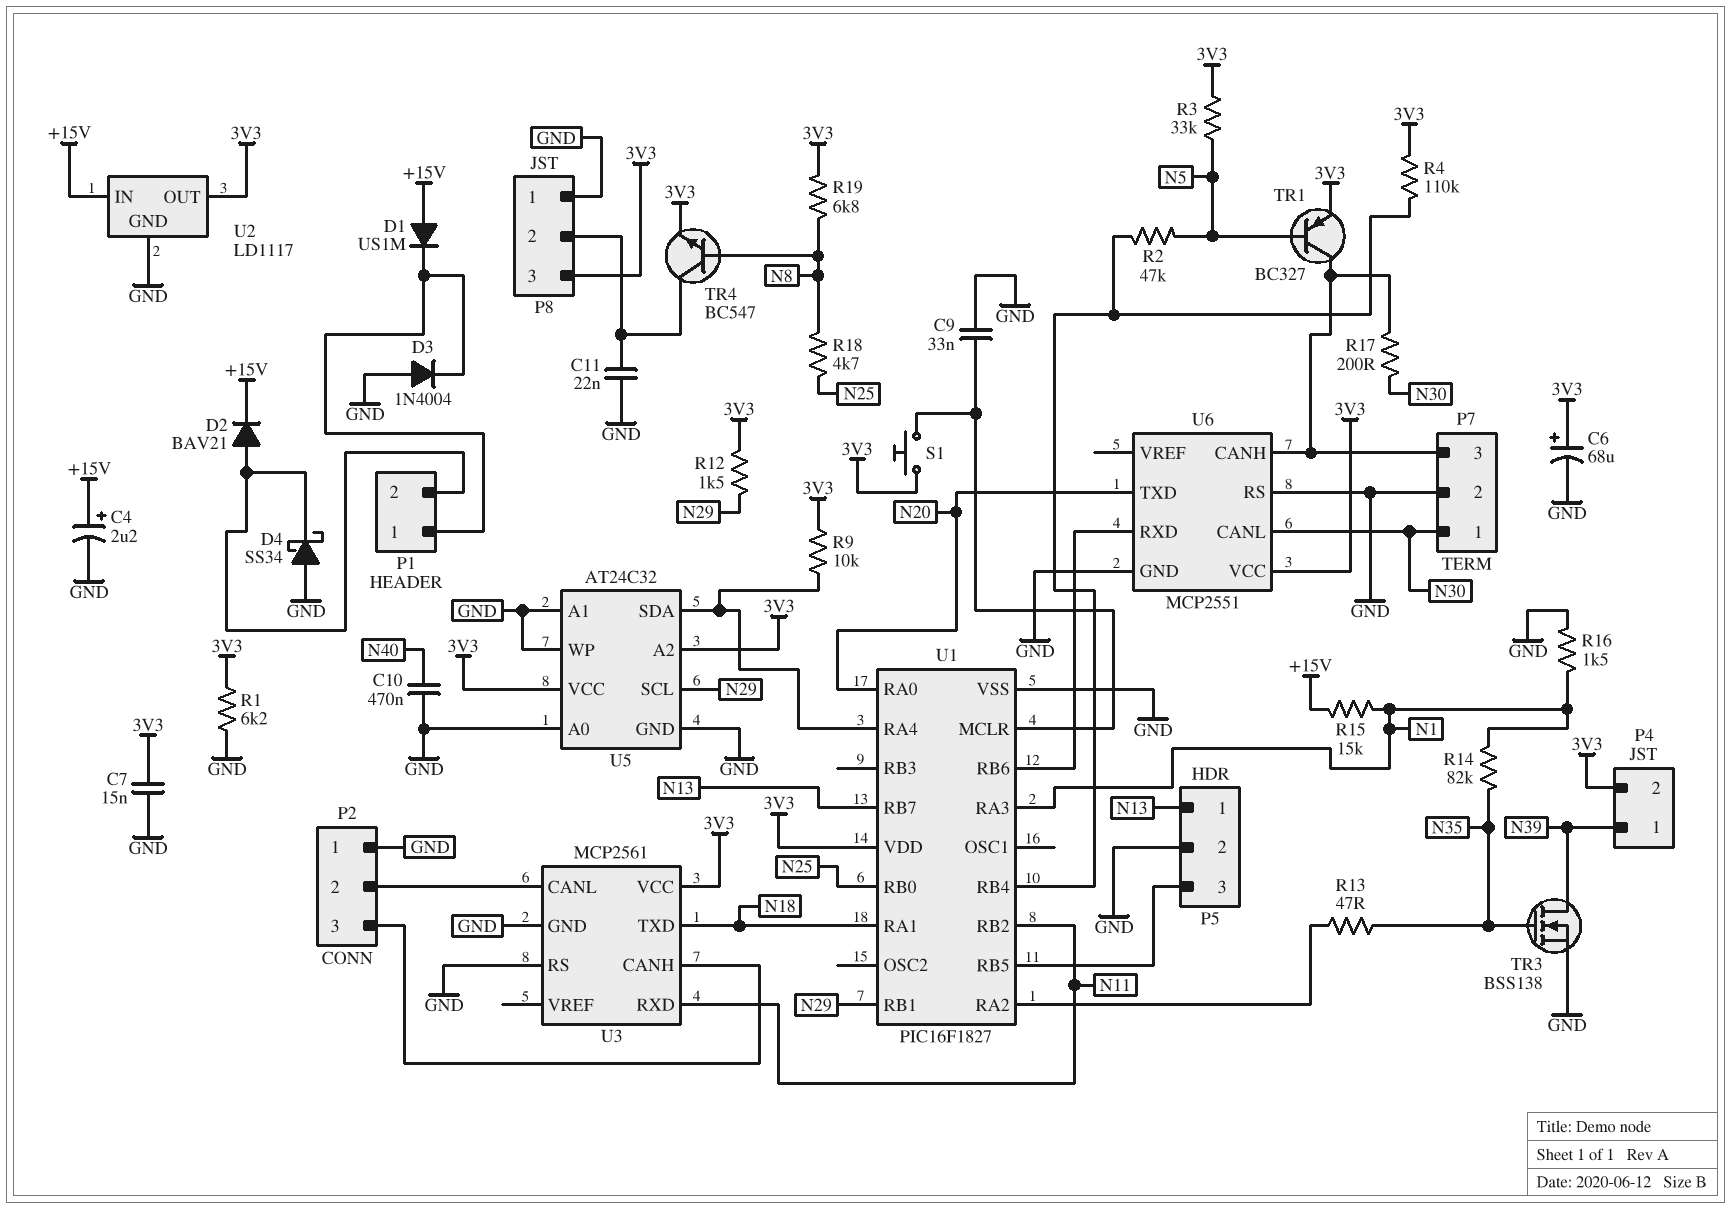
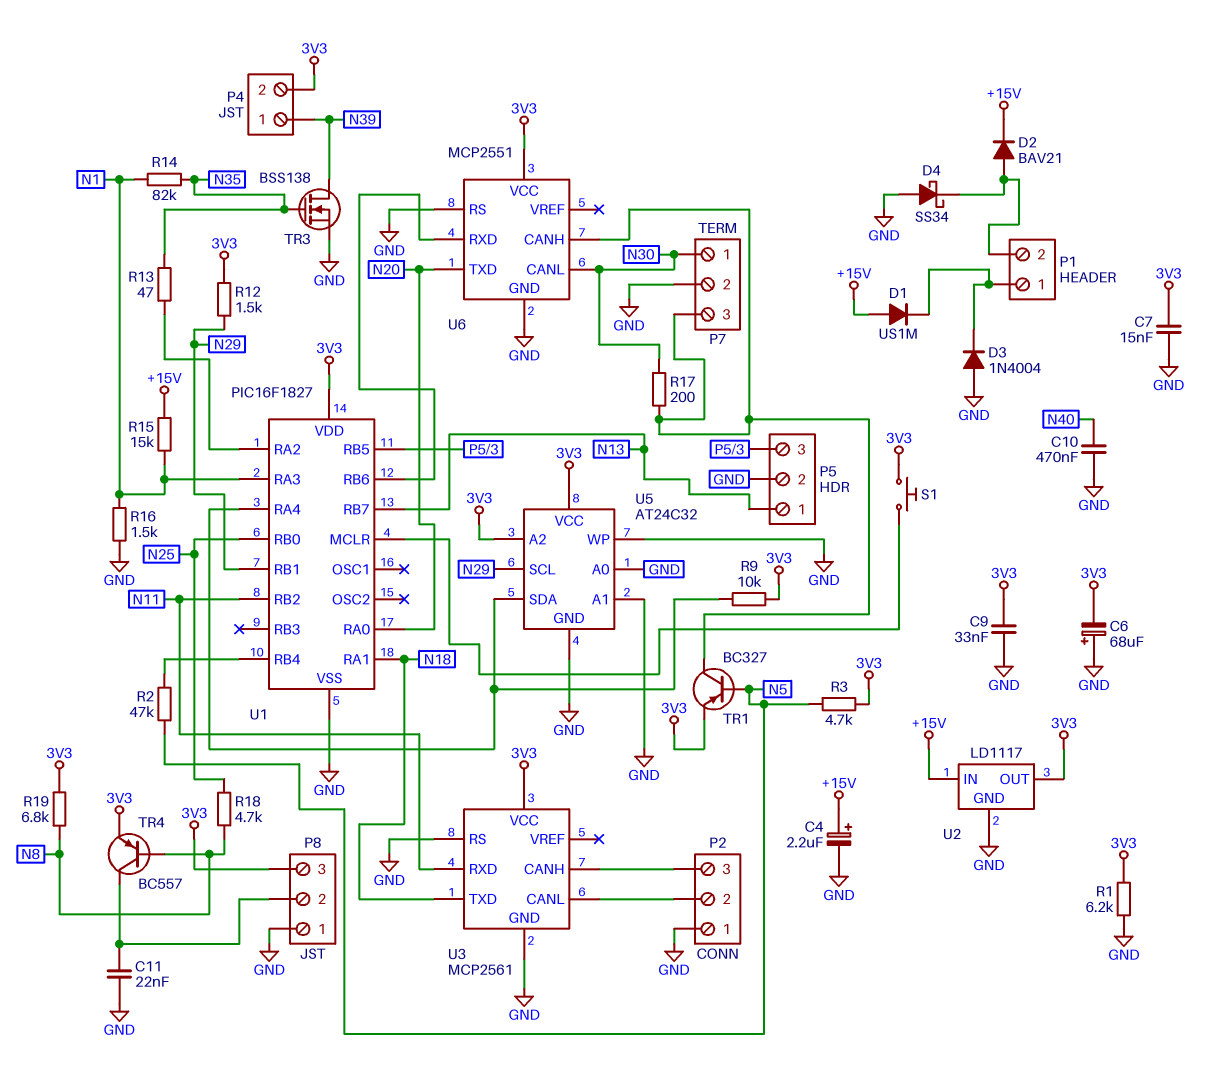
C6: 68uF (plus 3V3, minus GND) -> 68uF (plus GND, minus 3V3)
C9: 33nF (GND, U1/MCLR) -> 33nF (3V3, GND)
R3: 33k (3V3, N5) -> 4.7k (3V3, N5)
R4: 110k (3V3, U1/RB4) -> none
TR4: NPN BC547 (B N8, C P8/2, E 3V3) -> PNP BC557 (B N8, C P8/2, E 3V3)

